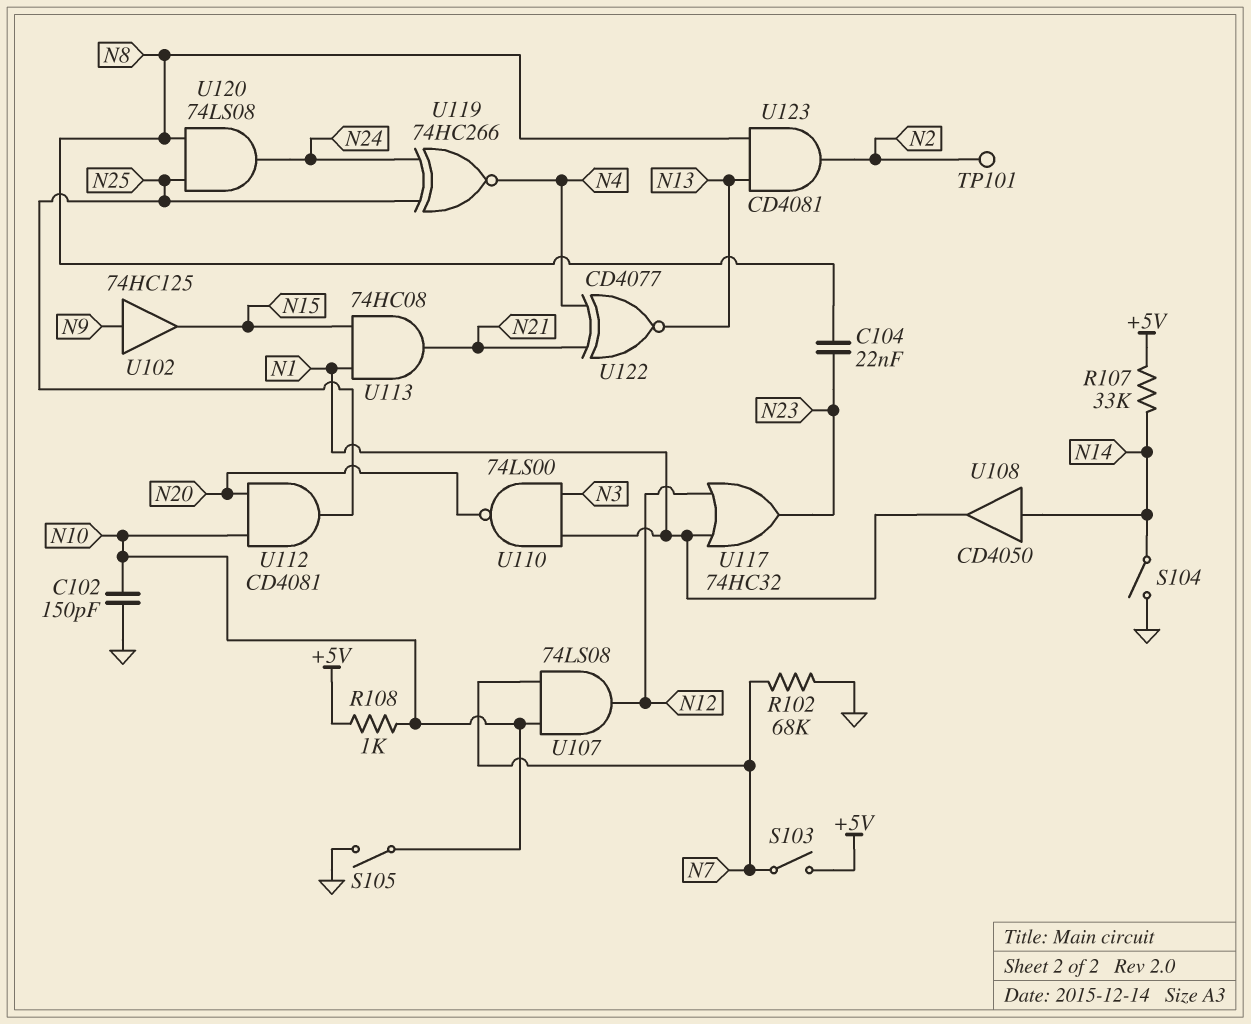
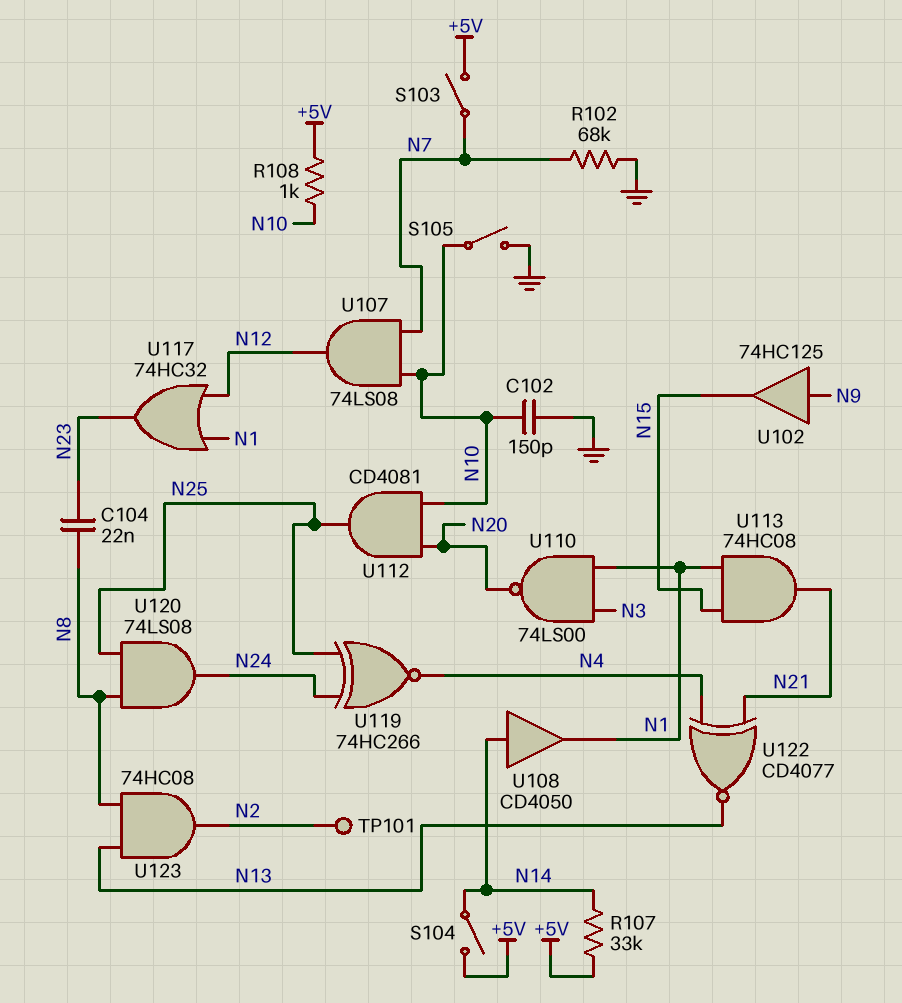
S104: switch (GND, N14) -> switch (+5V, N14)
U123: AND CD4081 (in N8, in N13, out N2) -> AND 74HC08 (in N8, in N13, out N2)

